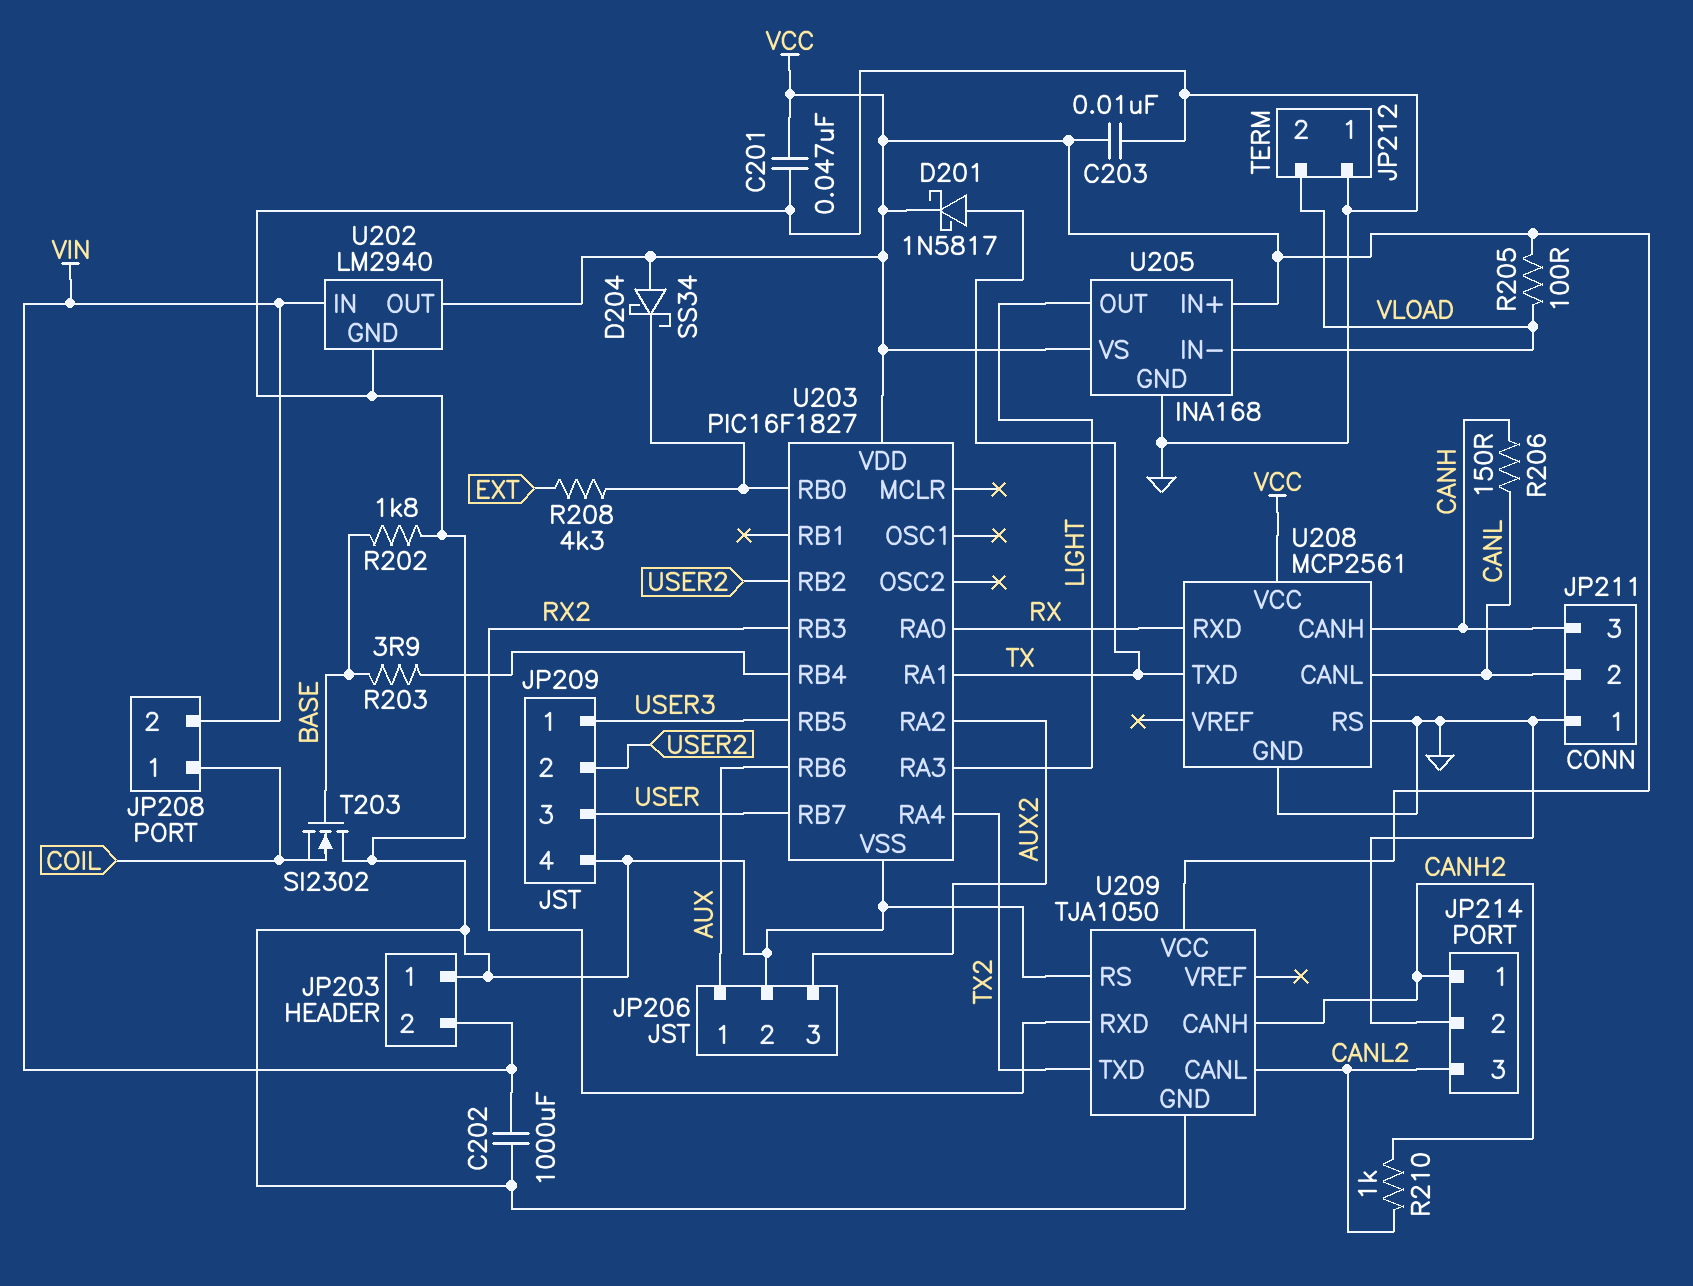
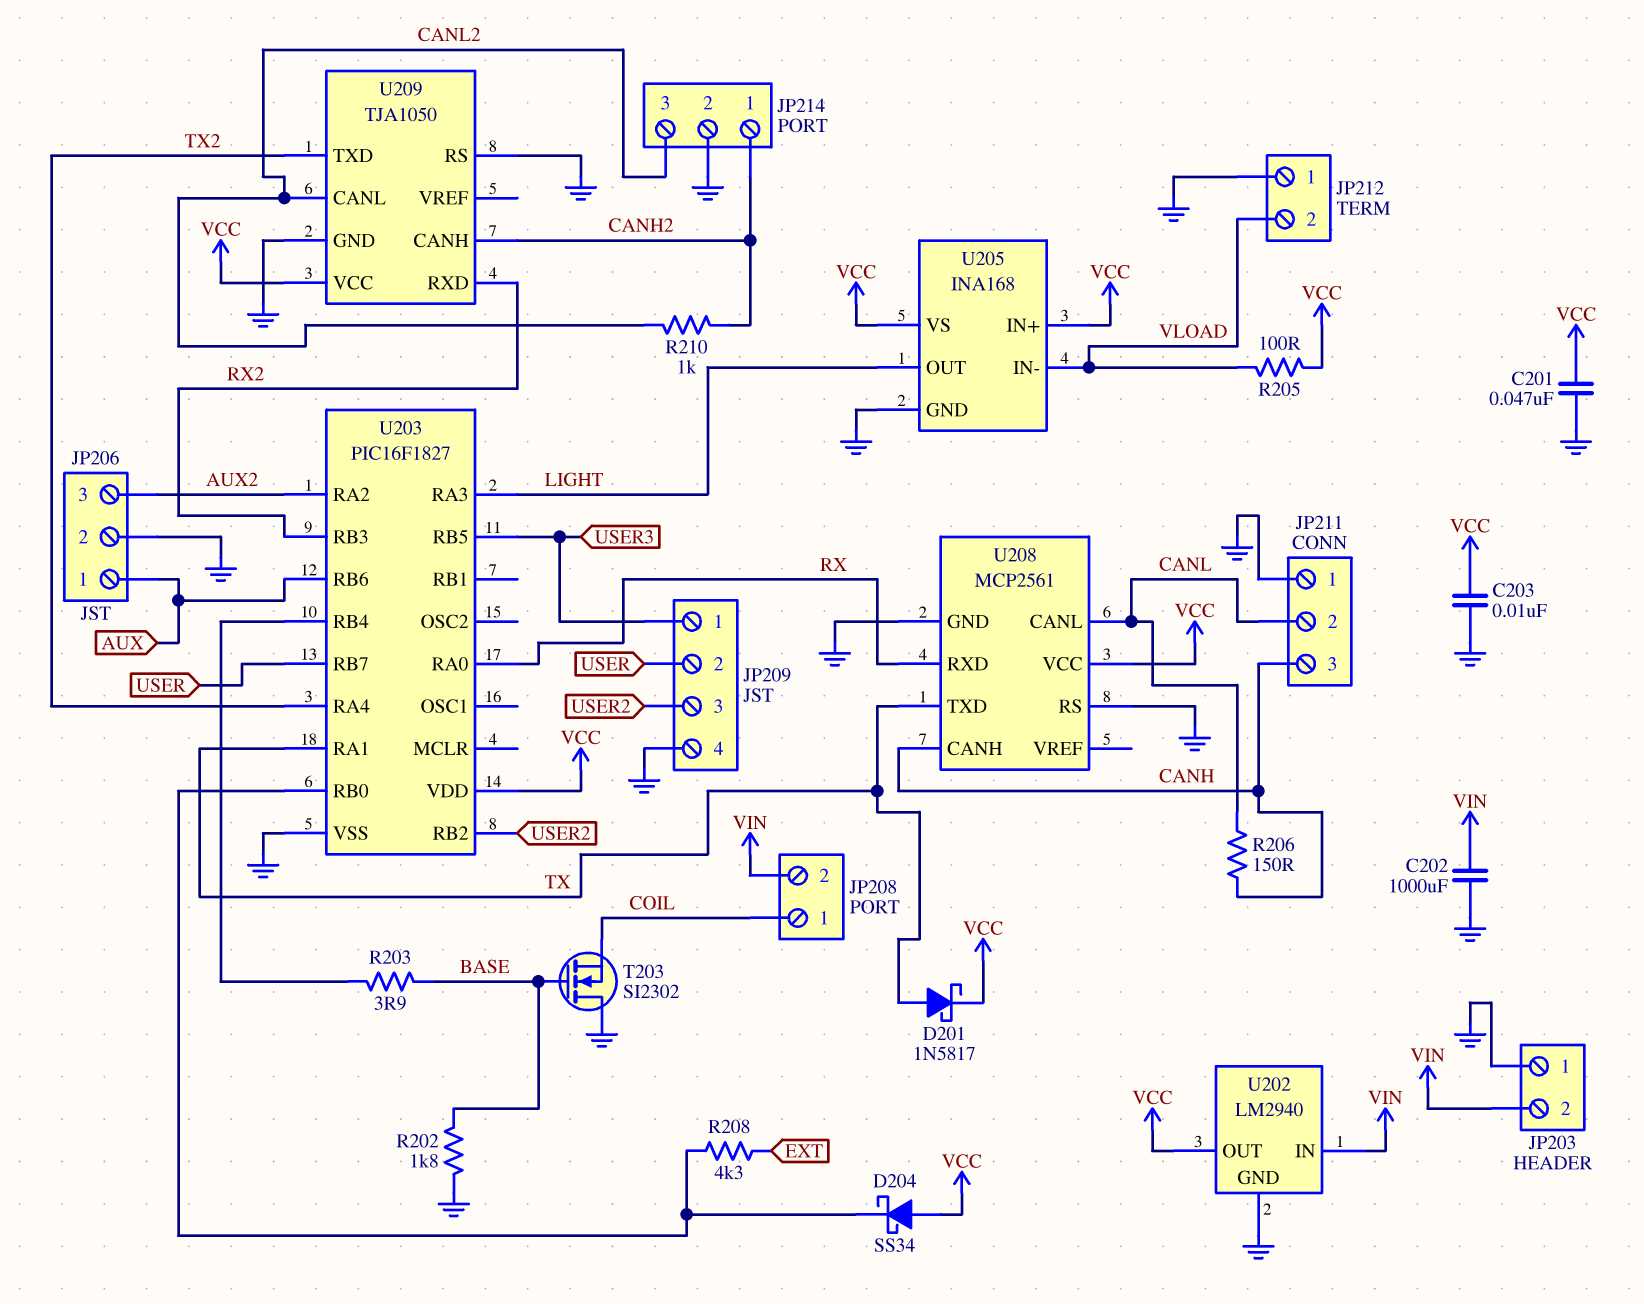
JP209 pin 2: USER2 -> USER
JP209 pin 3: USER -> USER2

